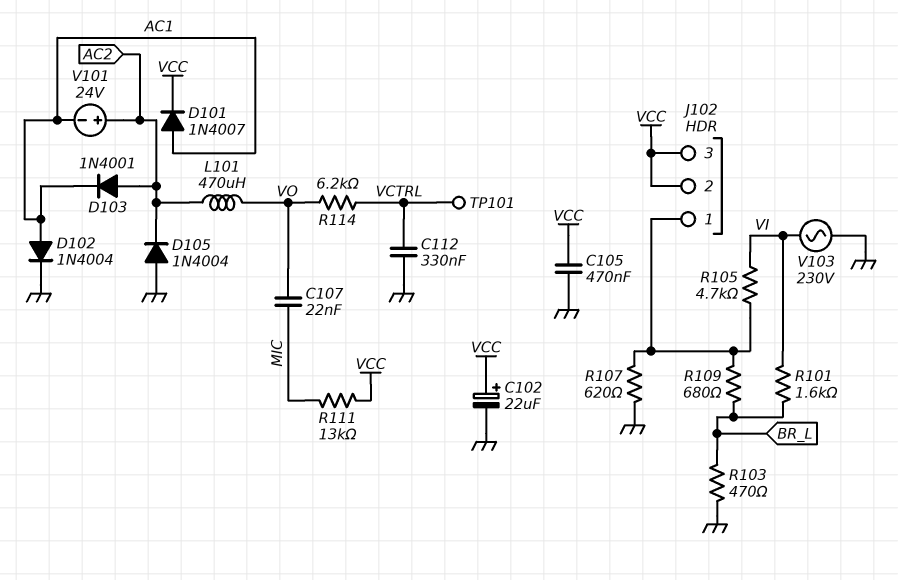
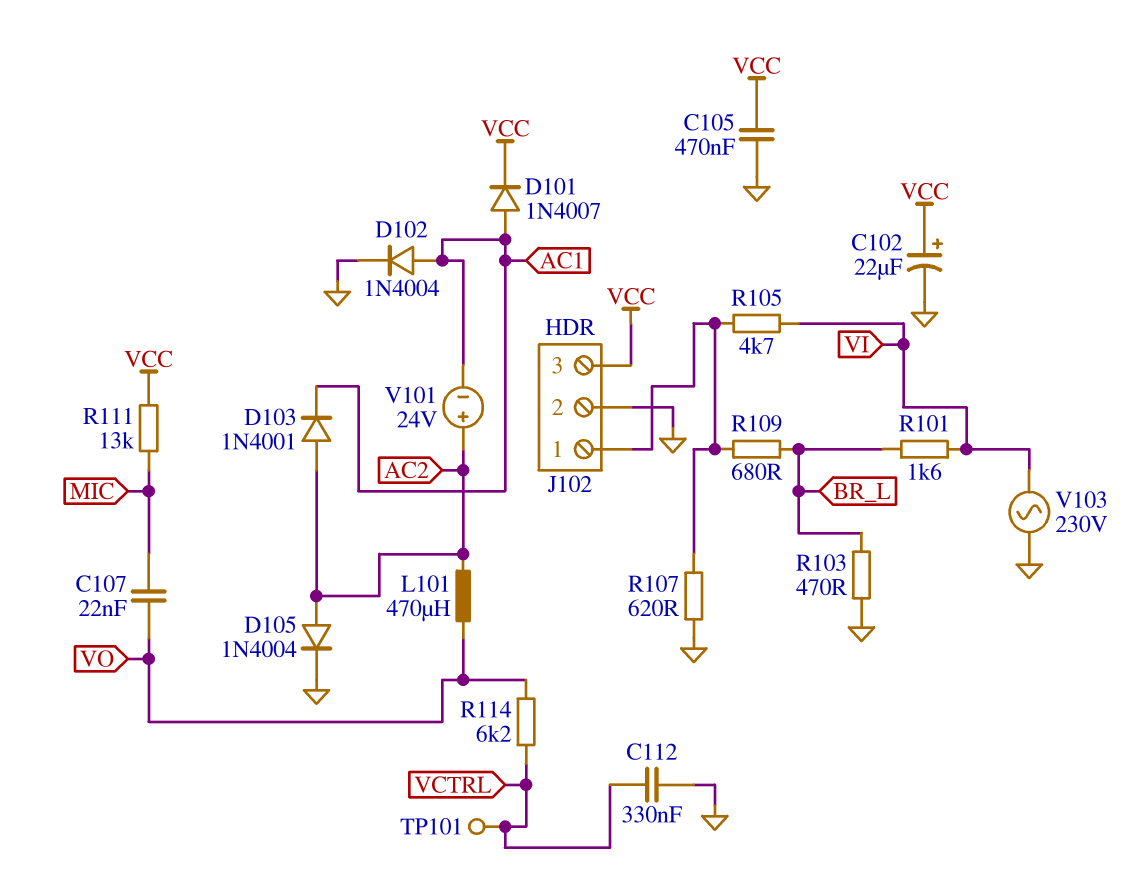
D105: diode 1N4004 (A GND, K AC2) -> diode 1N4004 (A AC2, K GND)
J102 pin 2: VCC -> GND

